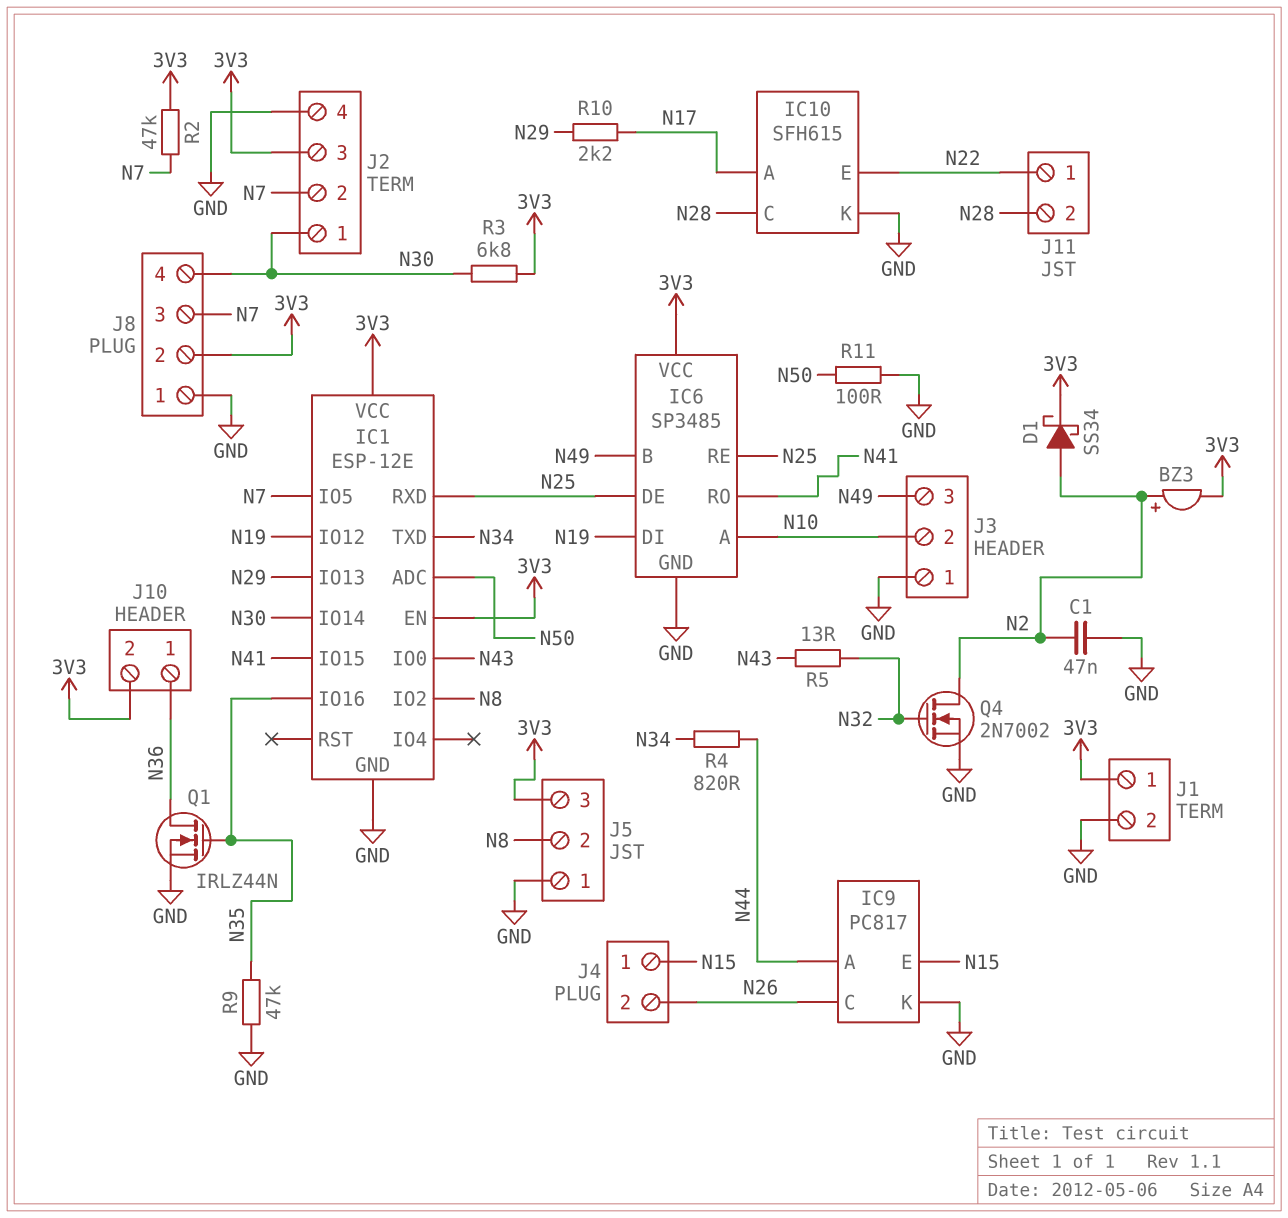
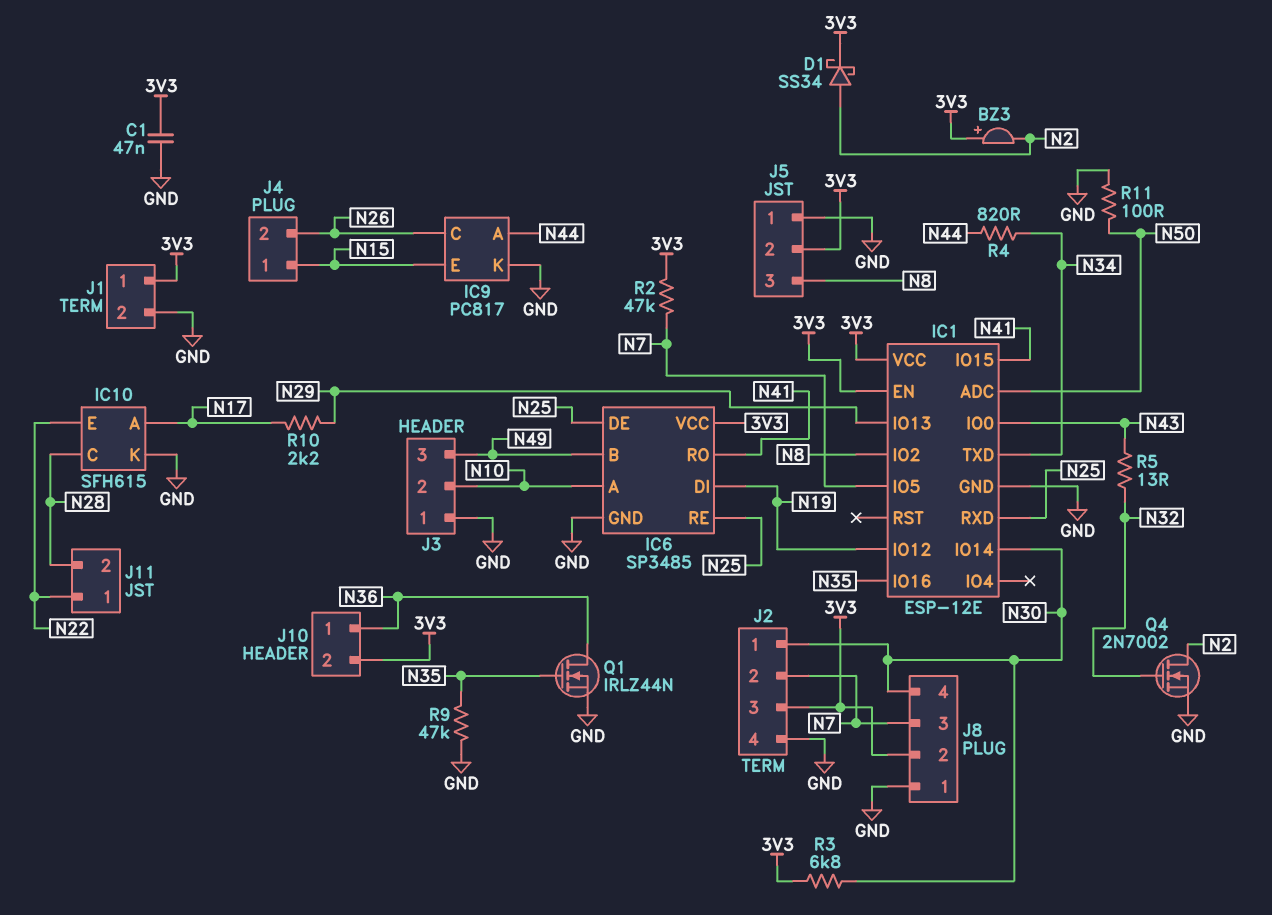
BZ3: buzzer (plus N2, minus 3V3) -> buzzer (plus 3V3, minus N2)
C1: 47nF (GND, N2) -> 47nF (3V3, GND)
J5 pin 2: N8 -> 3V3
J5 pin 3: 3V3 -> N8

